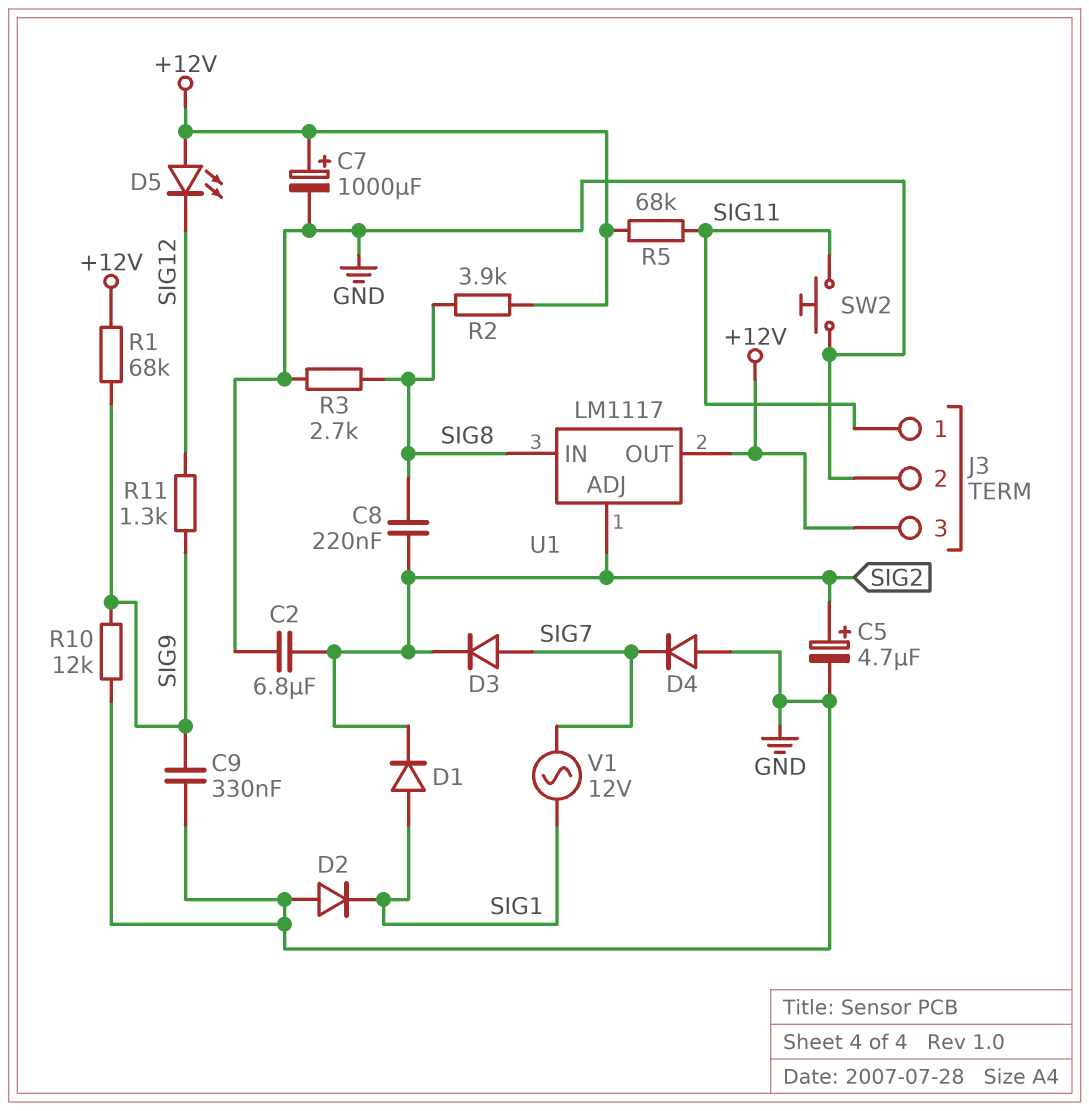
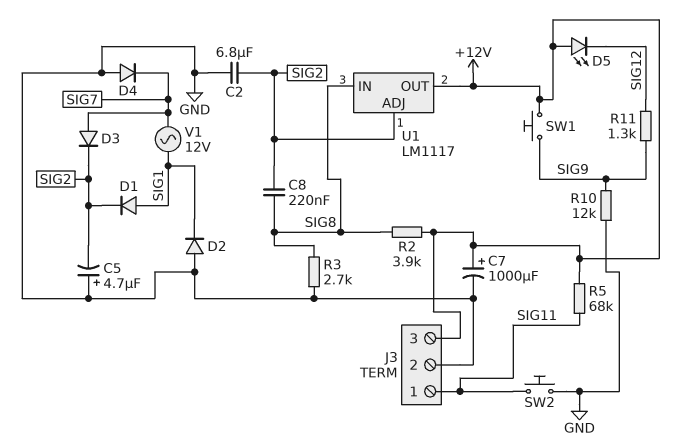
C5: 4.7uF (plus SIG2, minus GND) -> 4.7uF (plus GND, minus SIG2)
C9: 330nF (GND, SIG9) -> none
R1: 68k (+12V, SIG9) -> none
SW1: none -> button (+12V, SIG9)

